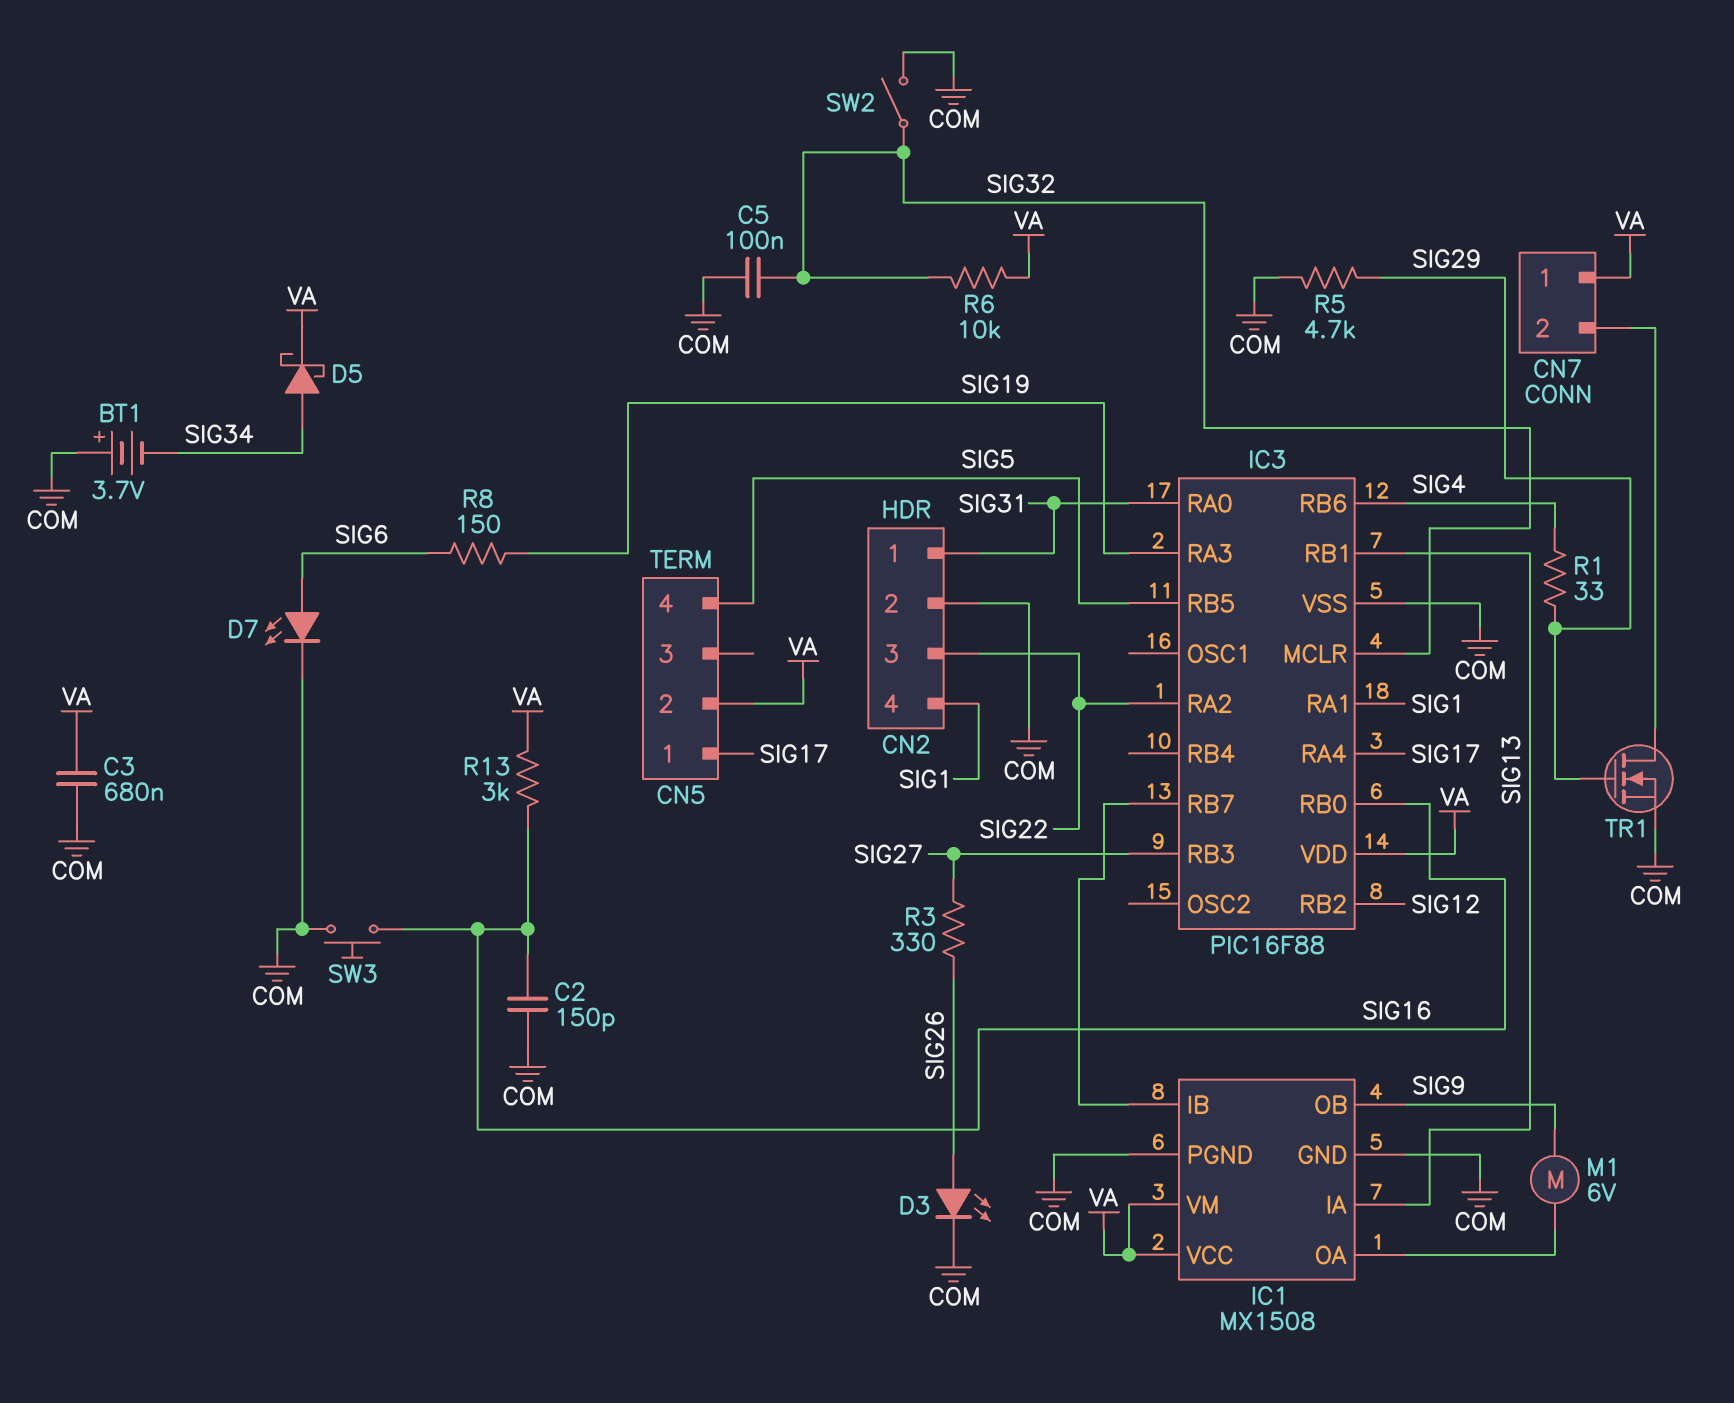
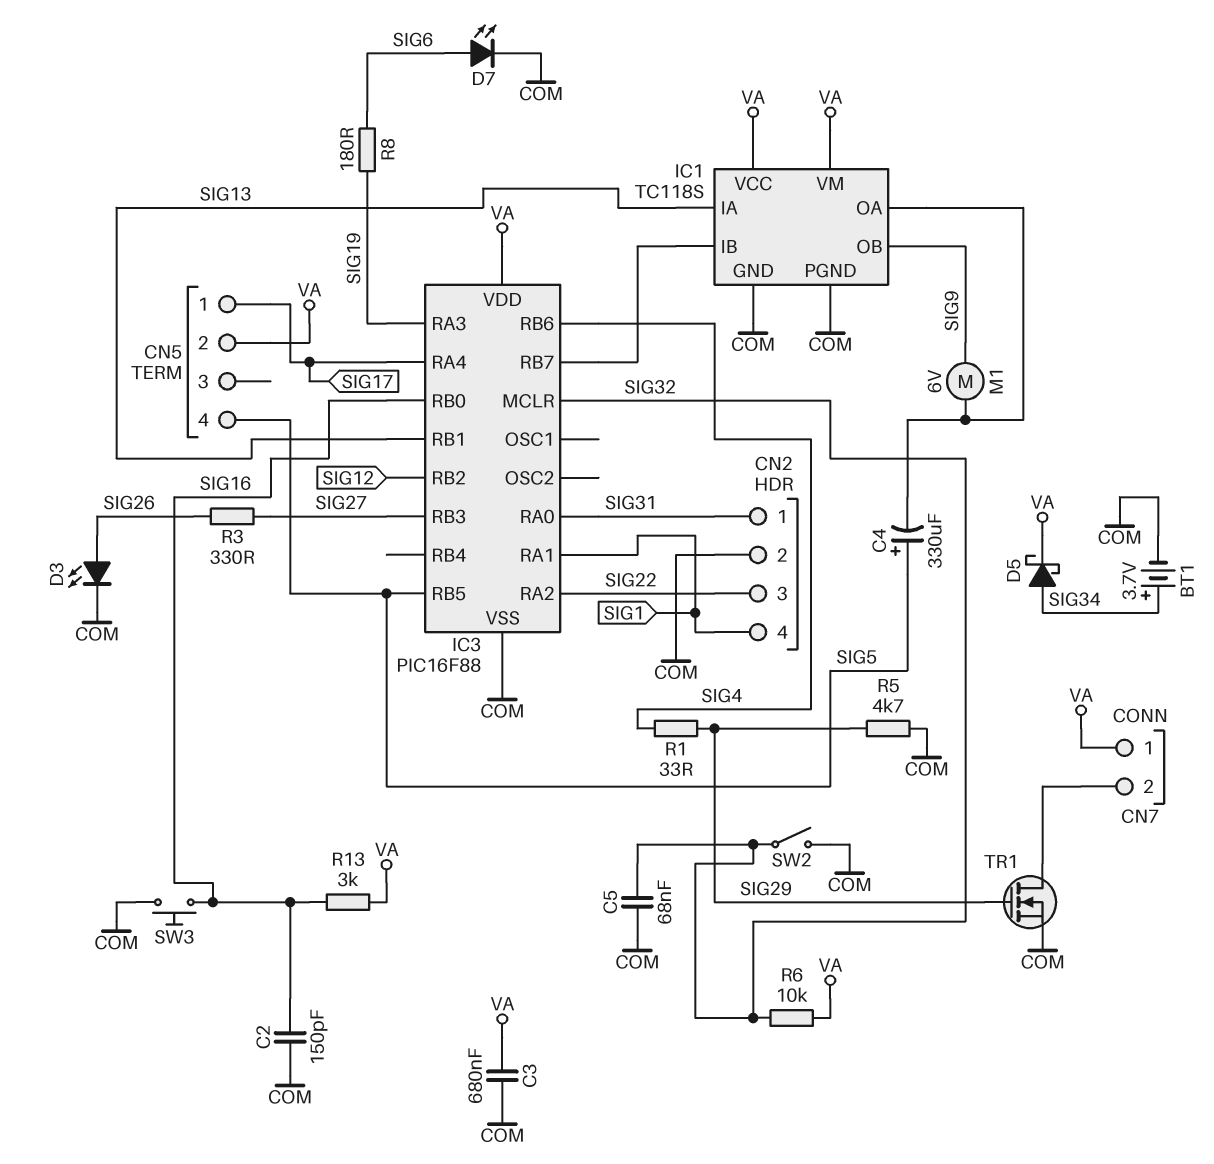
BT1: 3.7V (plus COM, minus SIG34) -> 3.7V (plus SIG34, minus COM)
C4: none -> 330uF (plus SIG5, minus IC1/OA)
C5: 100nF (COM, SIG32) -> 68nF (COM, SIG32)
IC1: MX1508 -> TC118S
R8: 150 (SIG6, SIG19) -> 180 (SIG6, SIG19)

